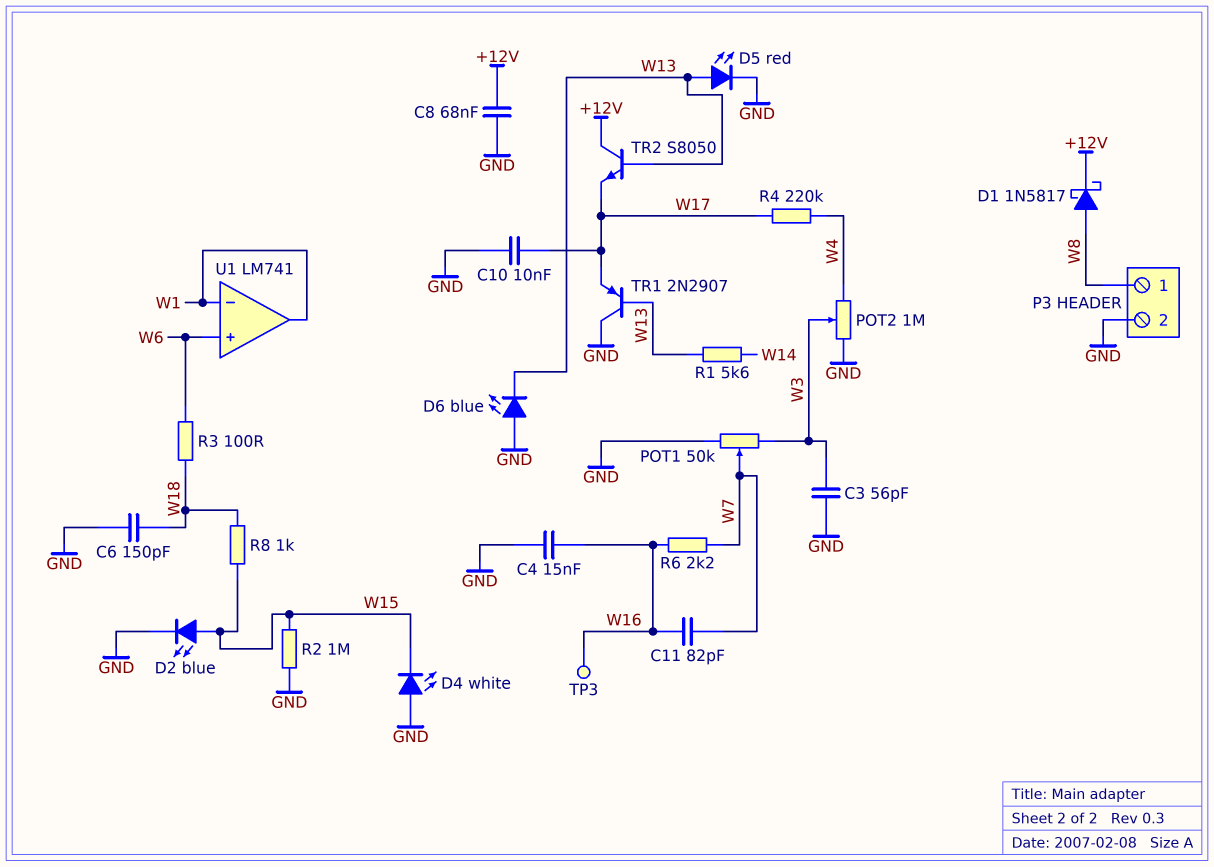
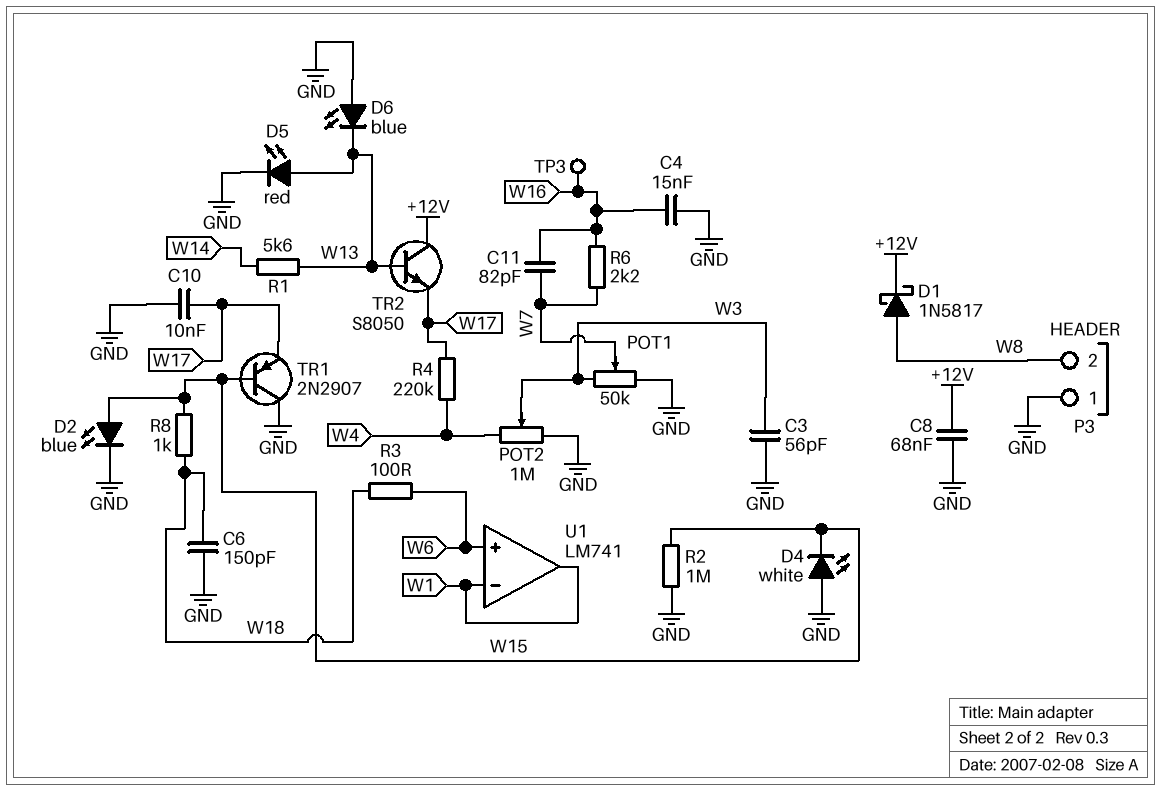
P3 pin 1: W8 -> GND
P3 pin 2: GND -> W8
TR1: PNP 2N2907 (B W13, C GND, E W17) -> PNP 2N2907 (B W15, C GND, E W17)

